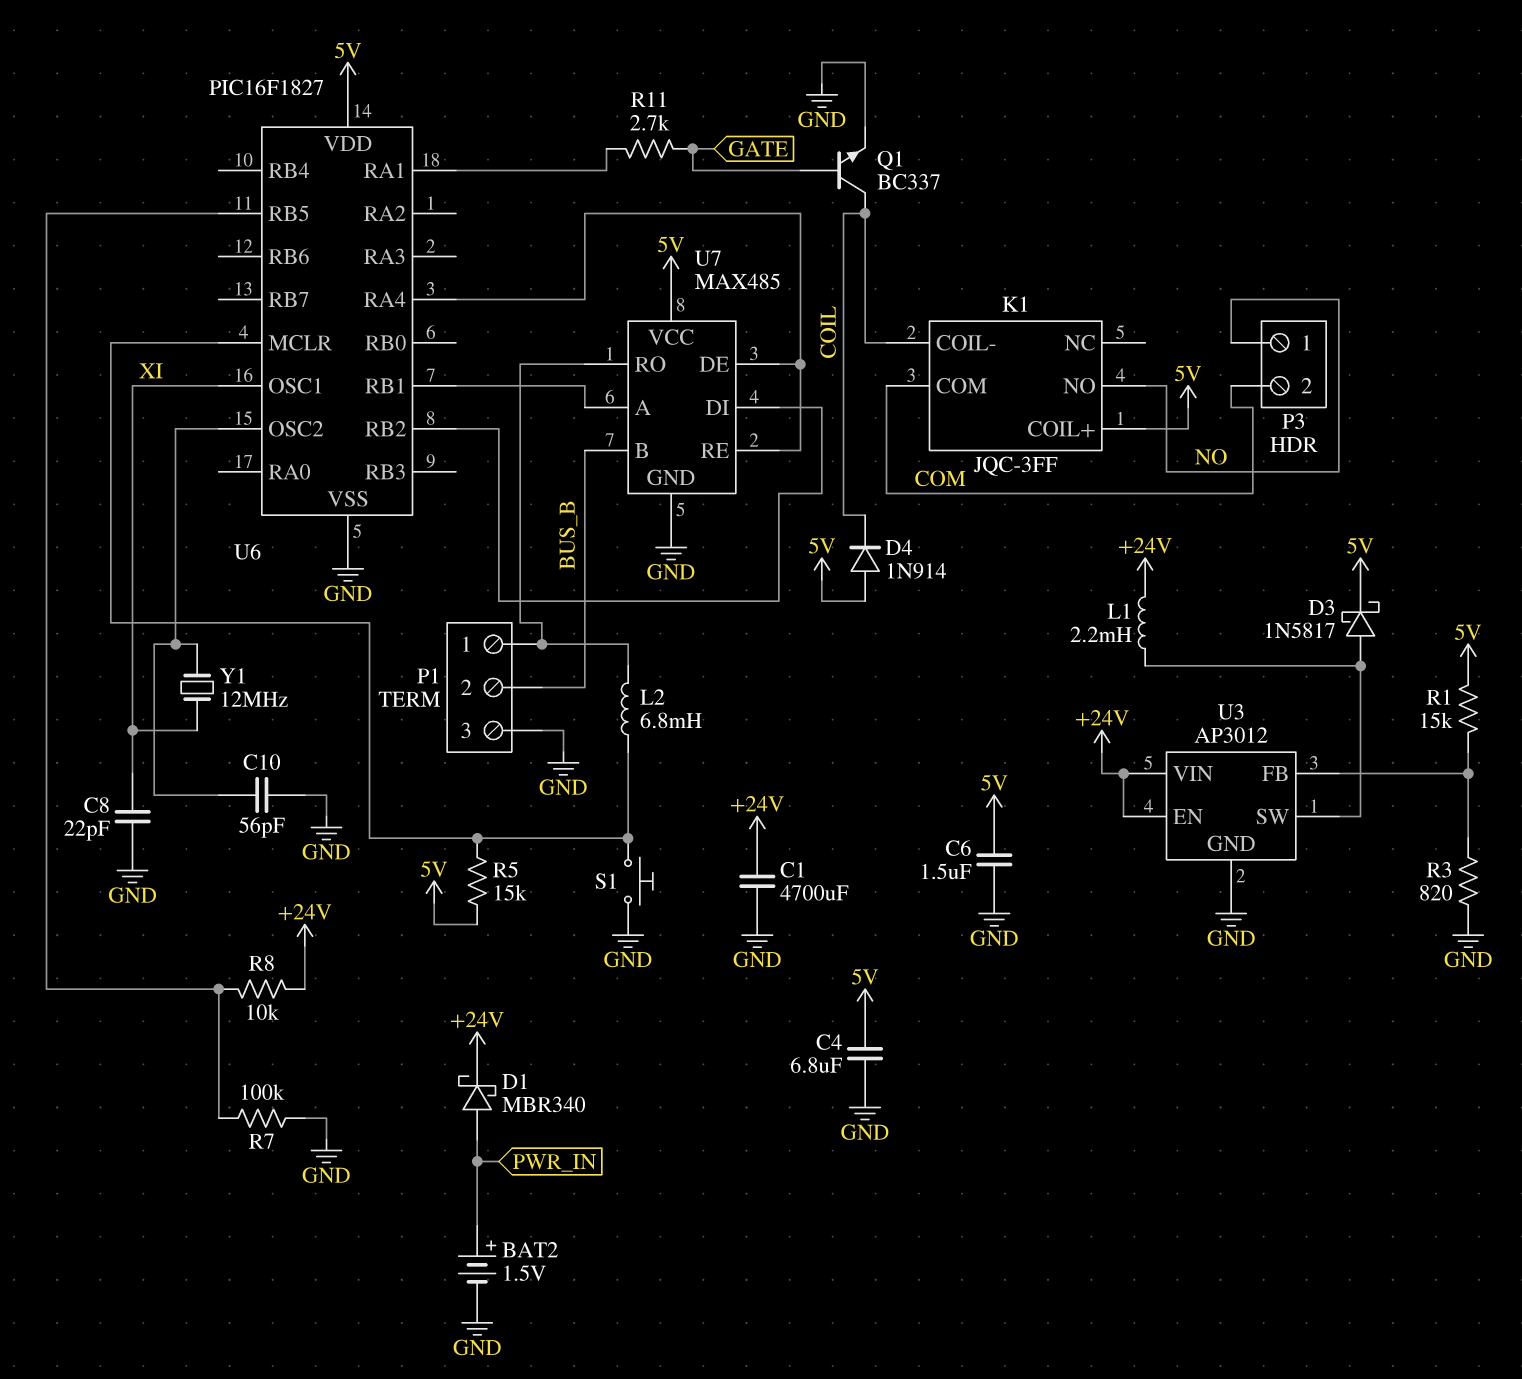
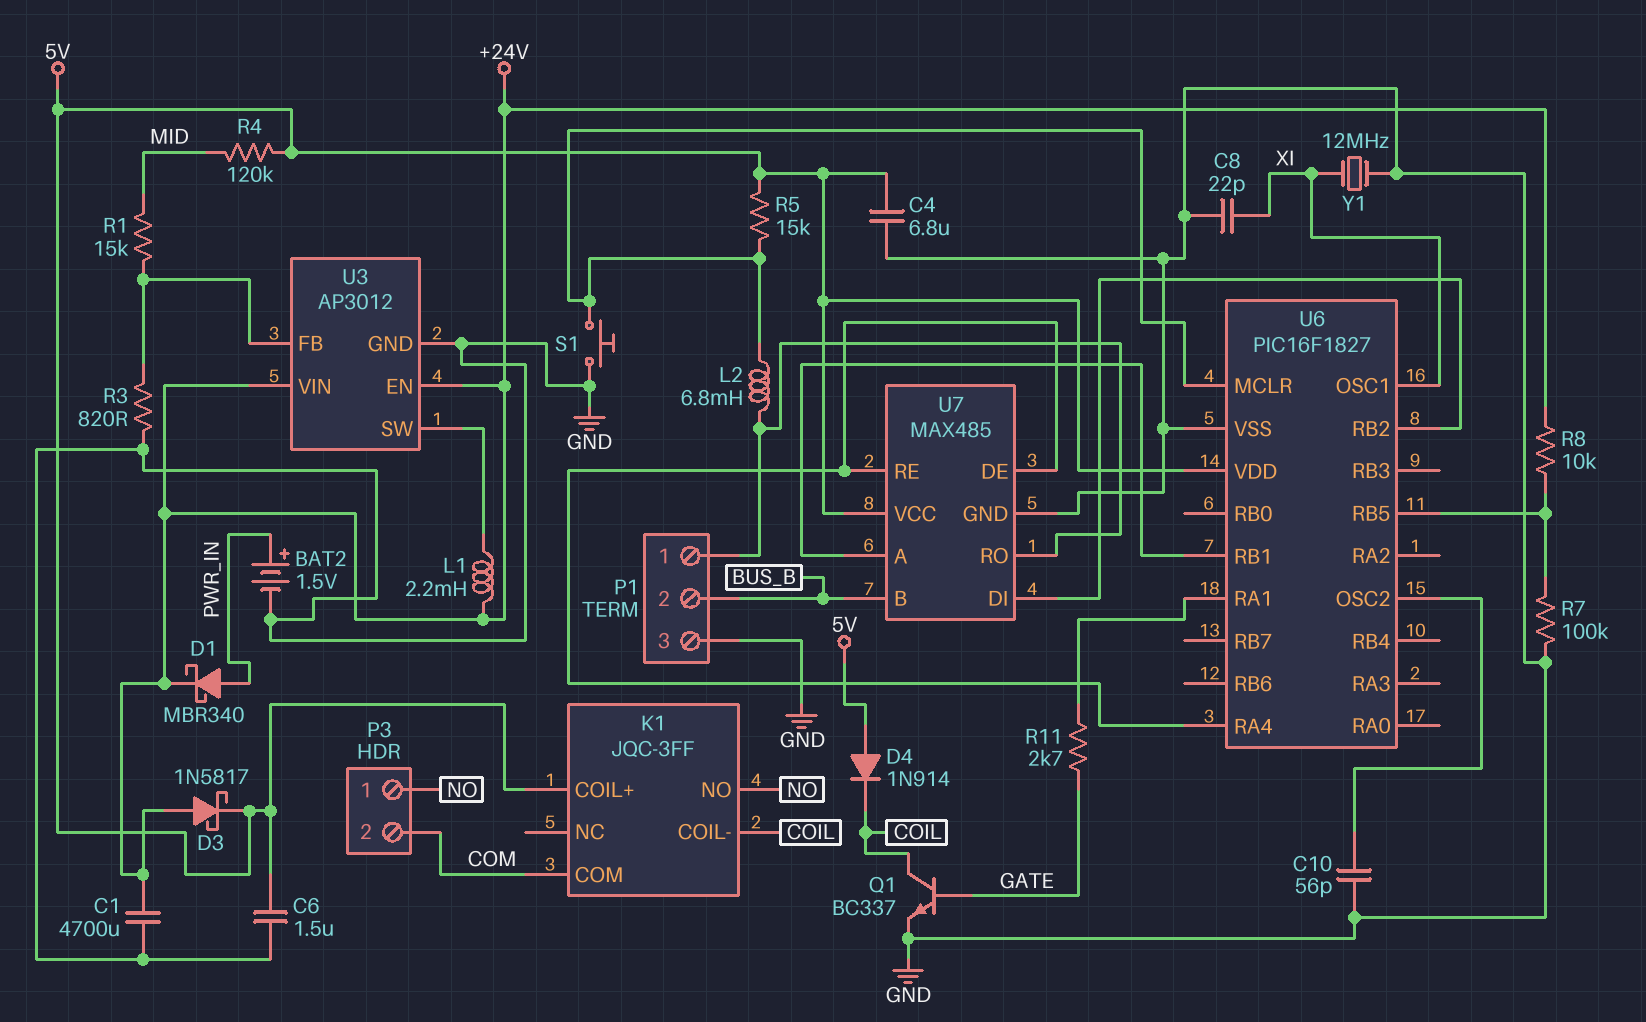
D3: schottky 1N5817 (A U3/SW, K 5V) -> schottky 1N5817 (A +24V, K 5V)
R1: 15k (5V, U3/FB) -> 15k (MID, U3/FB)
R4: none -> 120k (5V, MID)
Y1: 12MHz (U6/OSC2, XI) -> 12MHz (GND, XI)

